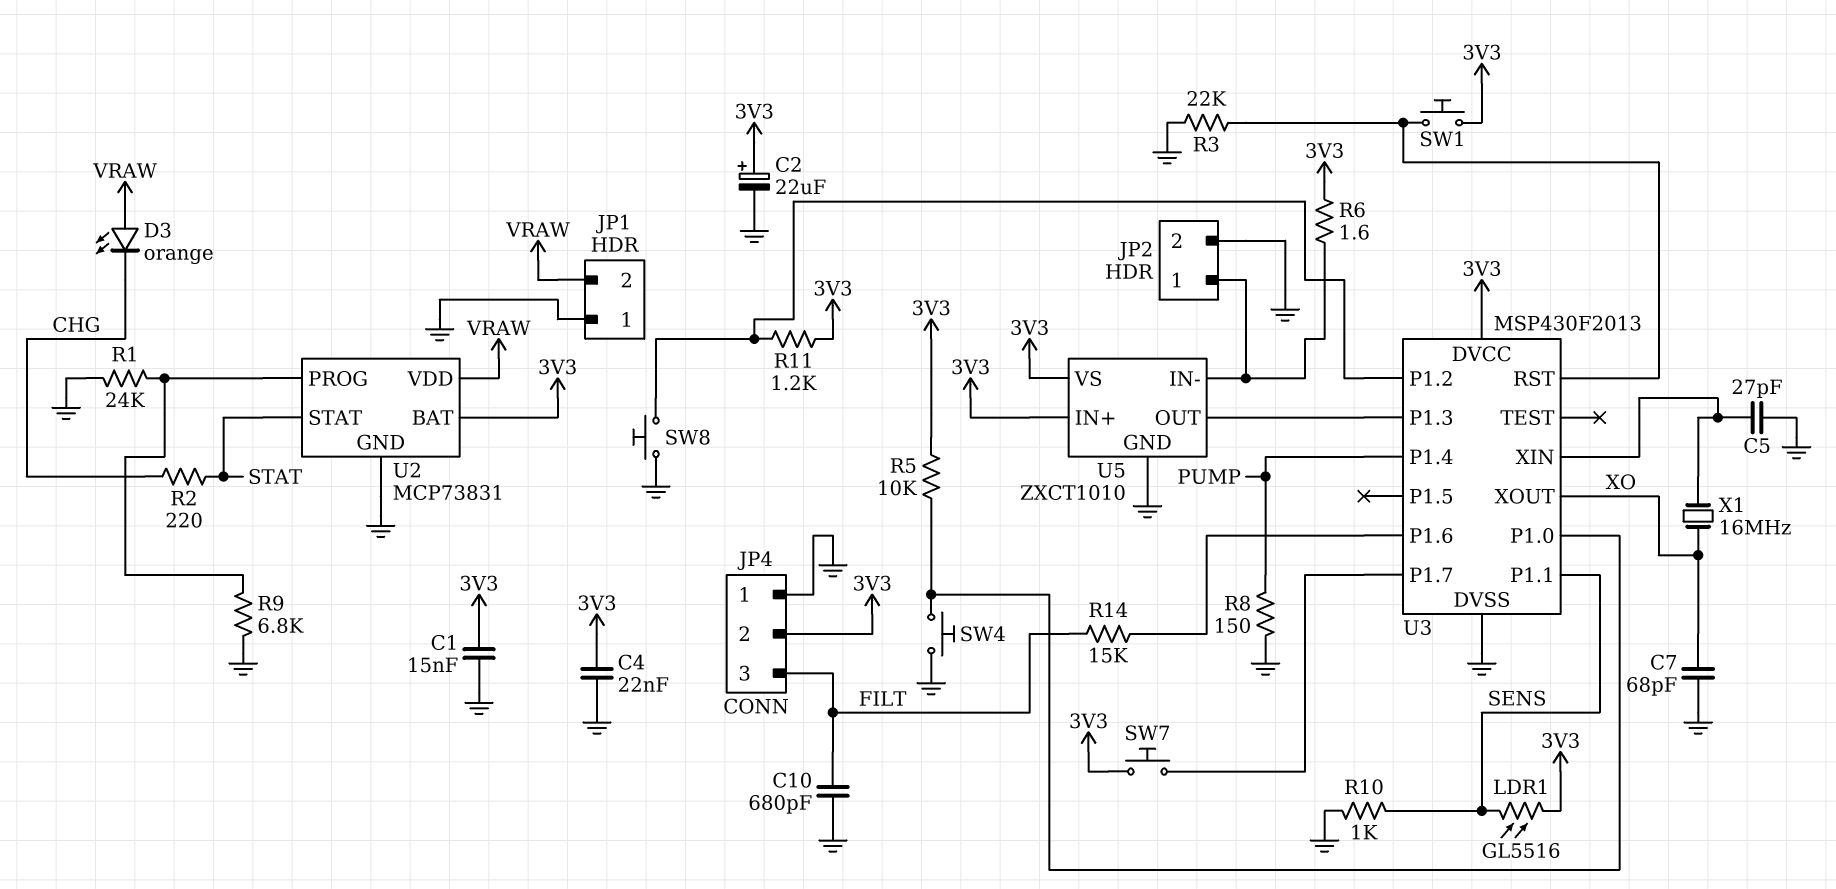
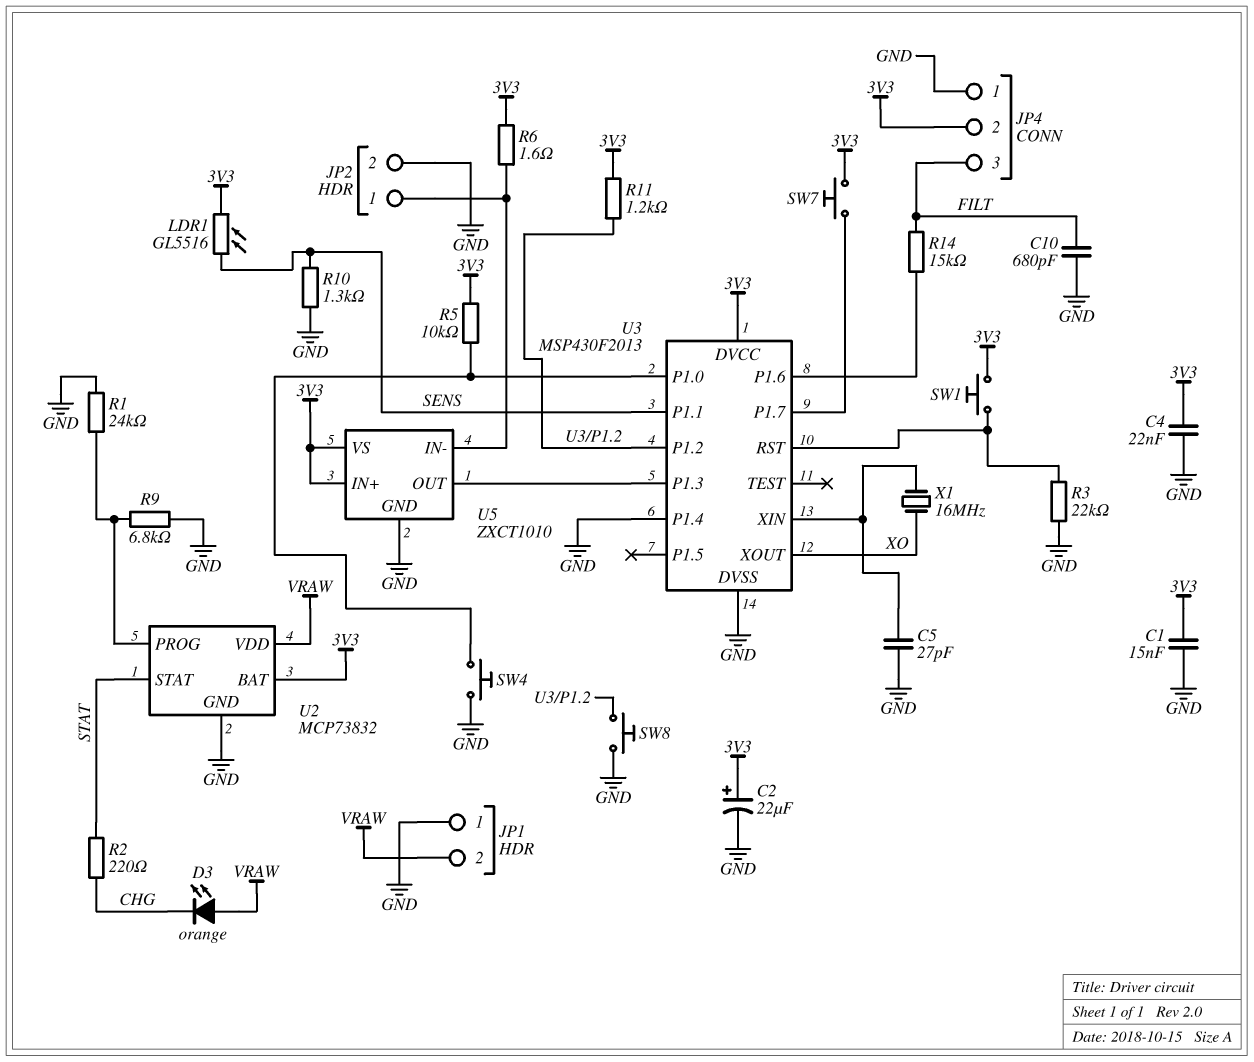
C7: 68pF (GND, XO) -> none
R8: 150 (GND, PUMP) -> none
R10: 1k (GND, SENS) -> 1.3k (GND, SENS)
U2: MCP73831 -> MCP73832
U3 pin P1.4: PUMP -> GND

